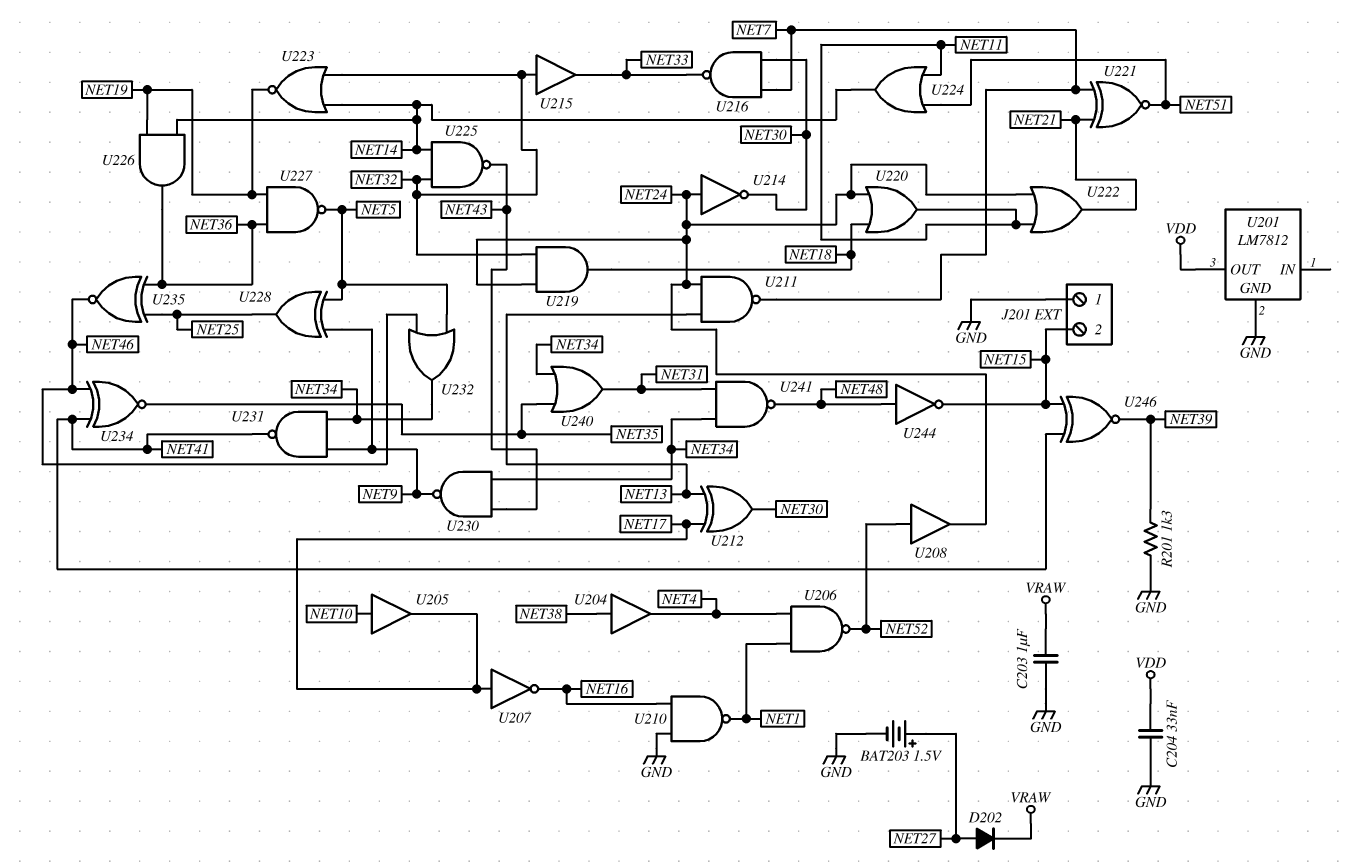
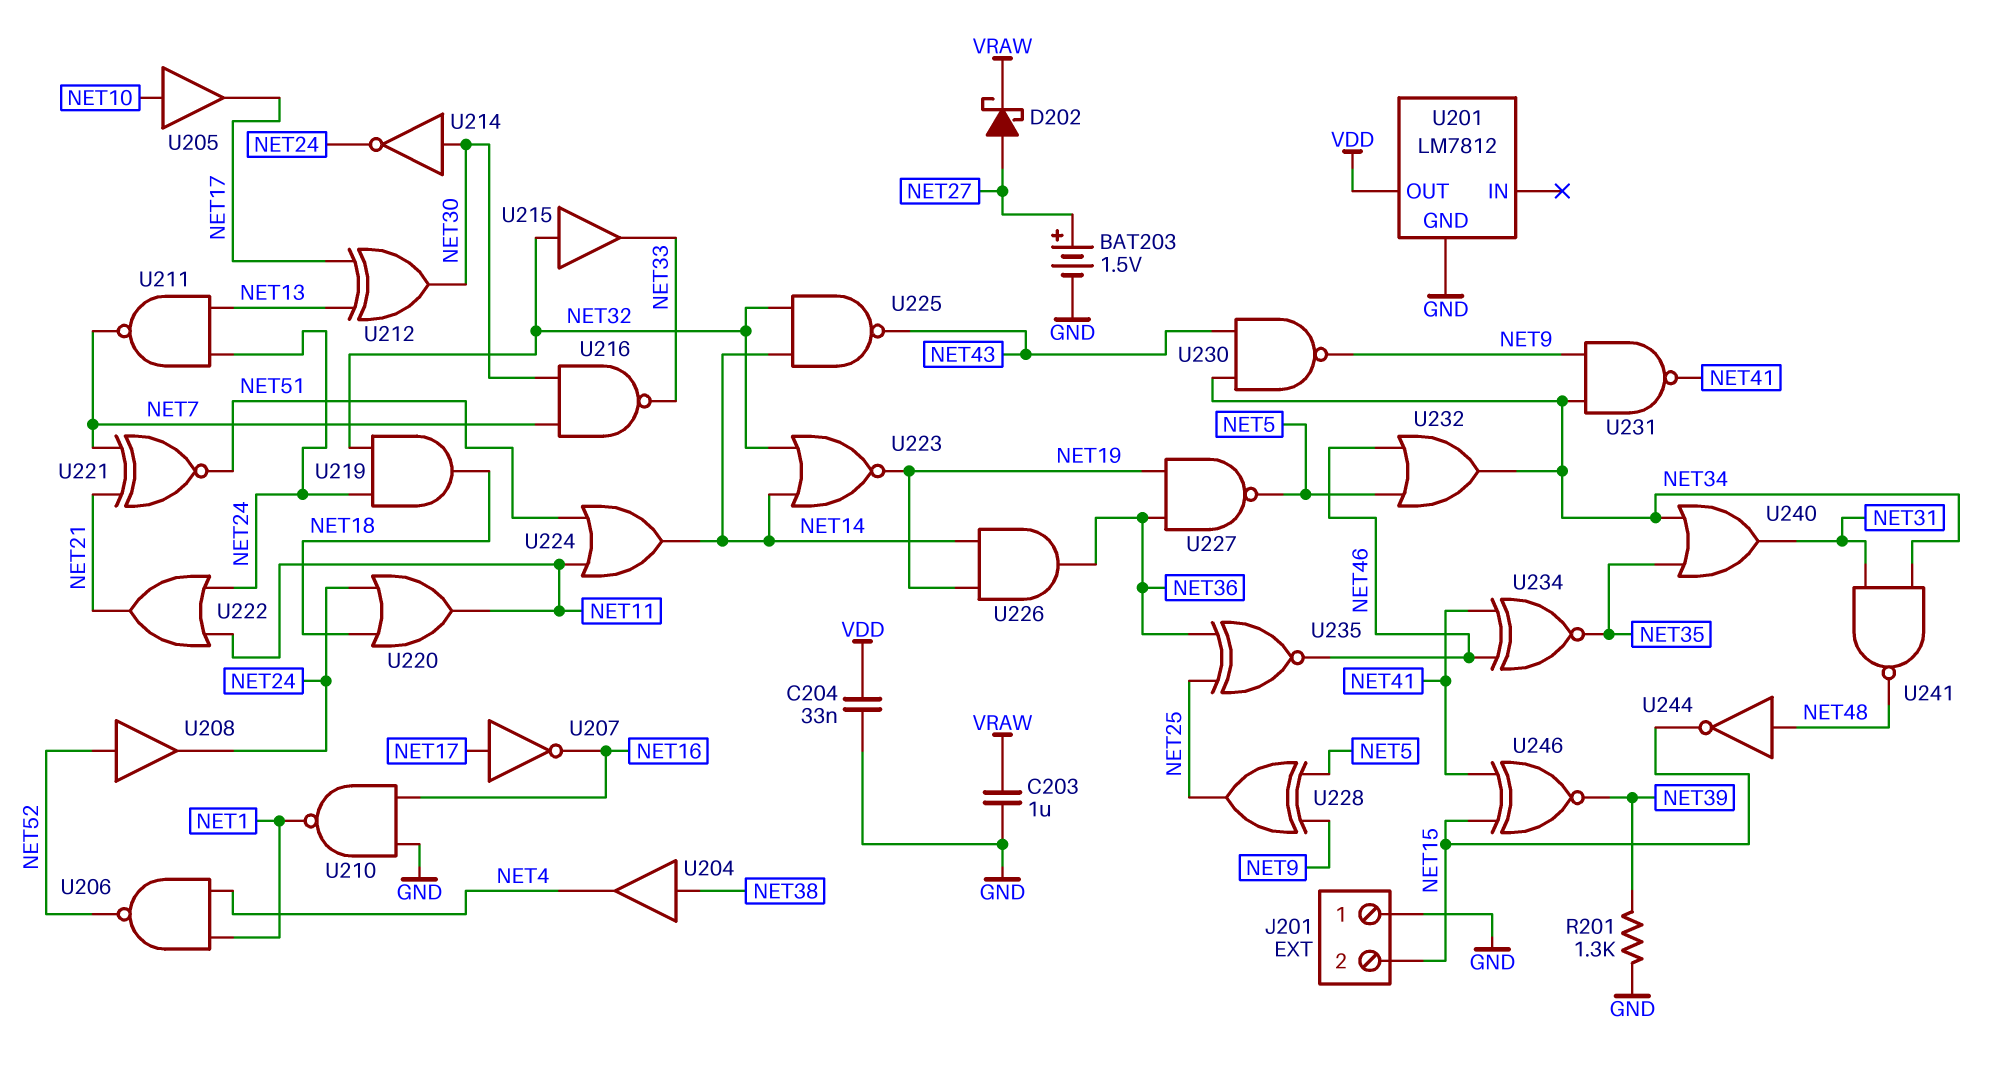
D202: diode (A NET27, K VRAW) -> schottky (A NET27, K VRAW)
U214: NOT (in NET24, out NET30) -> NOT (in NET30, out NET24)

